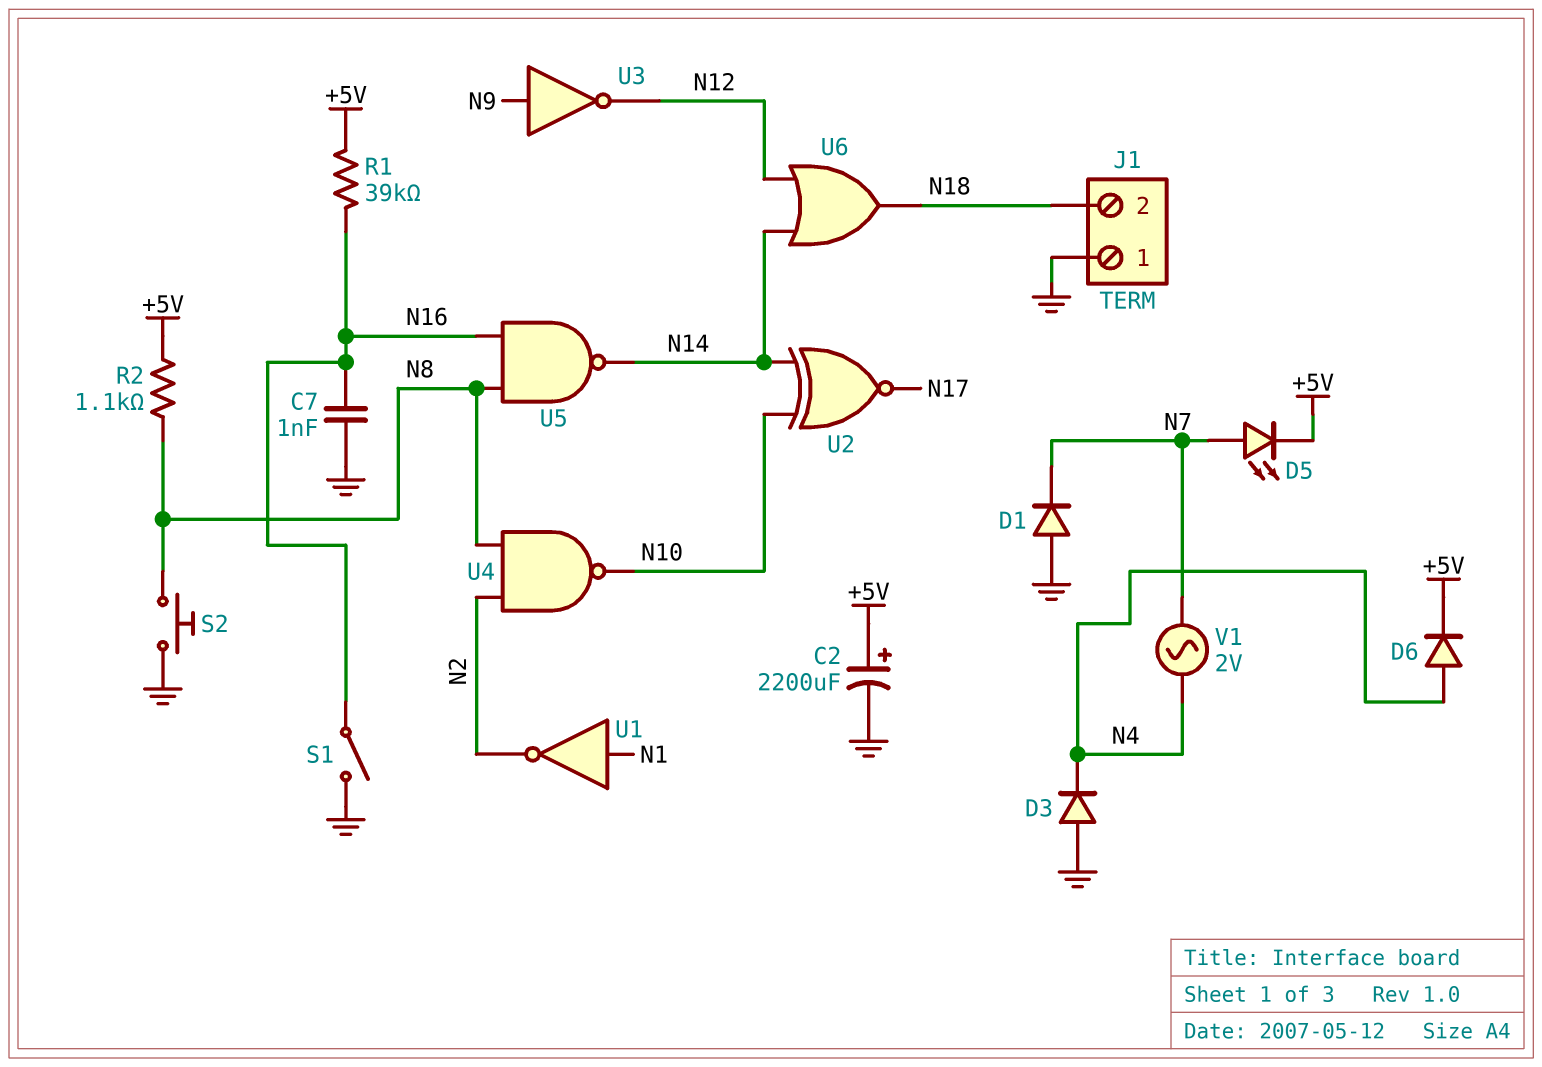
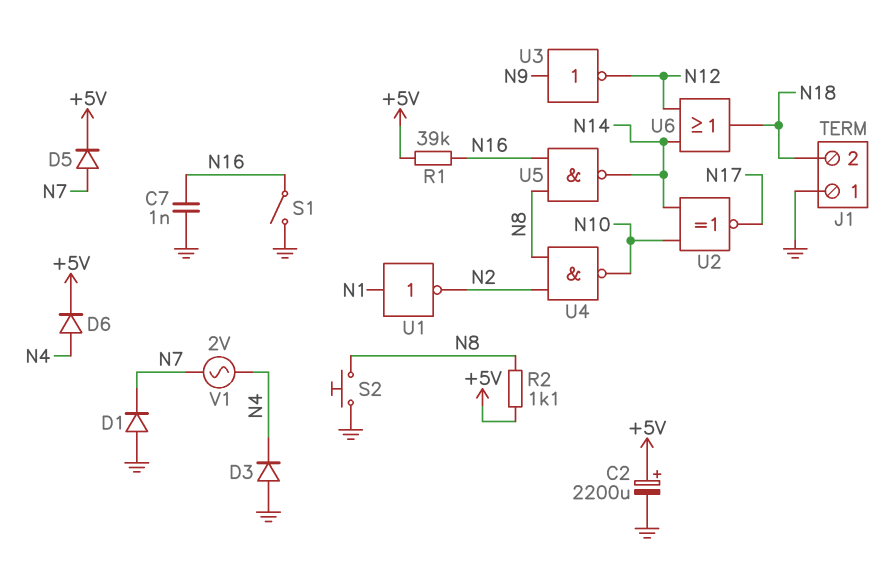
D5: LED (A N7, K +5V) -> diode (A N7, K +5V)

